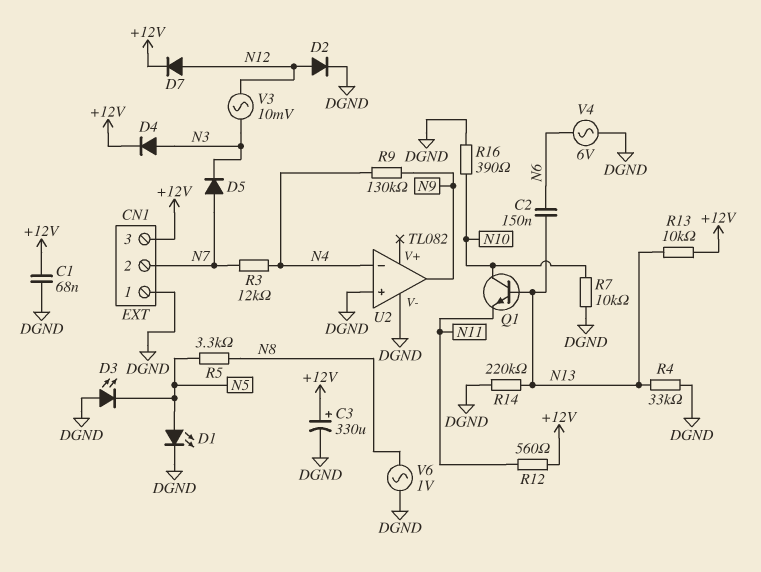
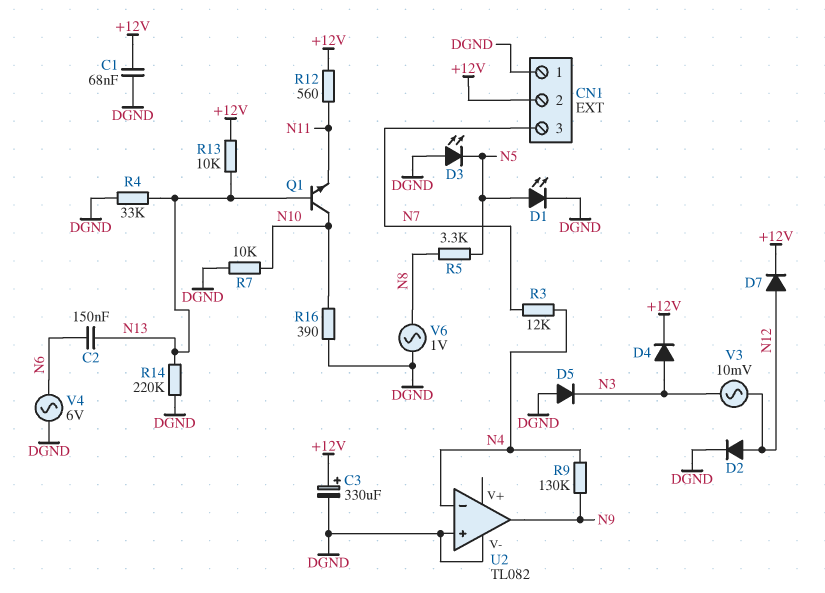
CN1 pin 2: N7 -> +12V
CN1 pin 3: +12V -> N7
D5: diode (A N7, K N3) -> diode (A DGND, K N3)

